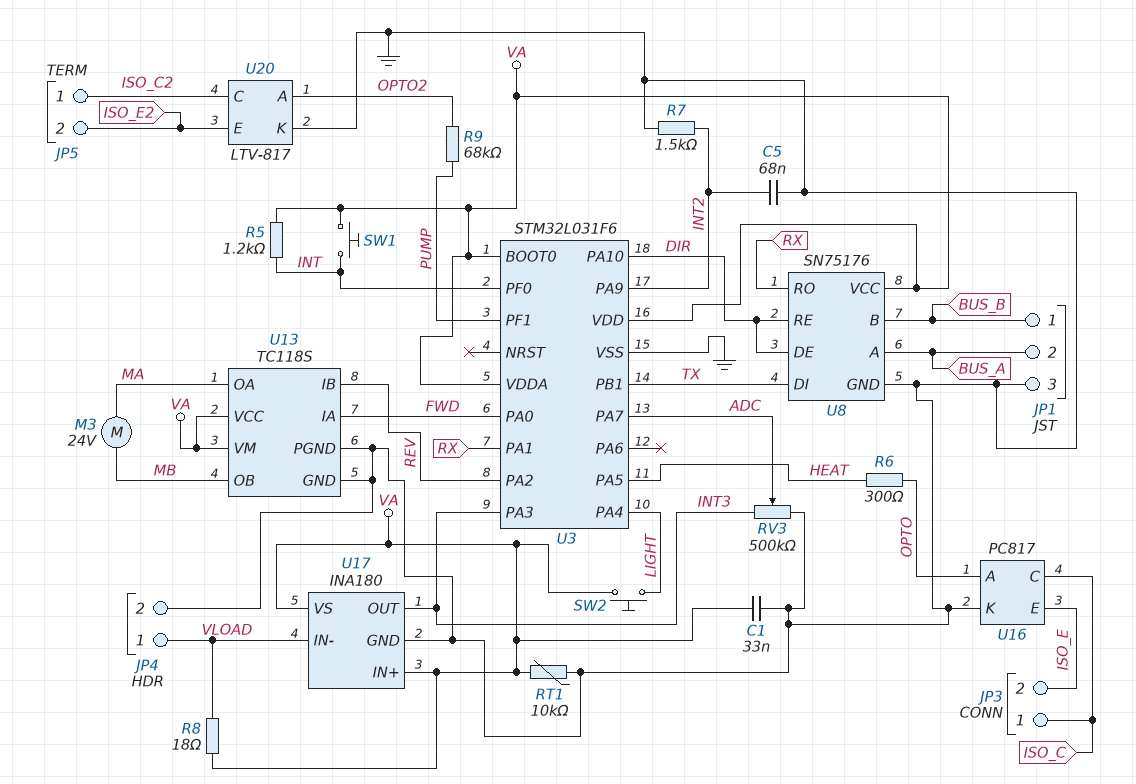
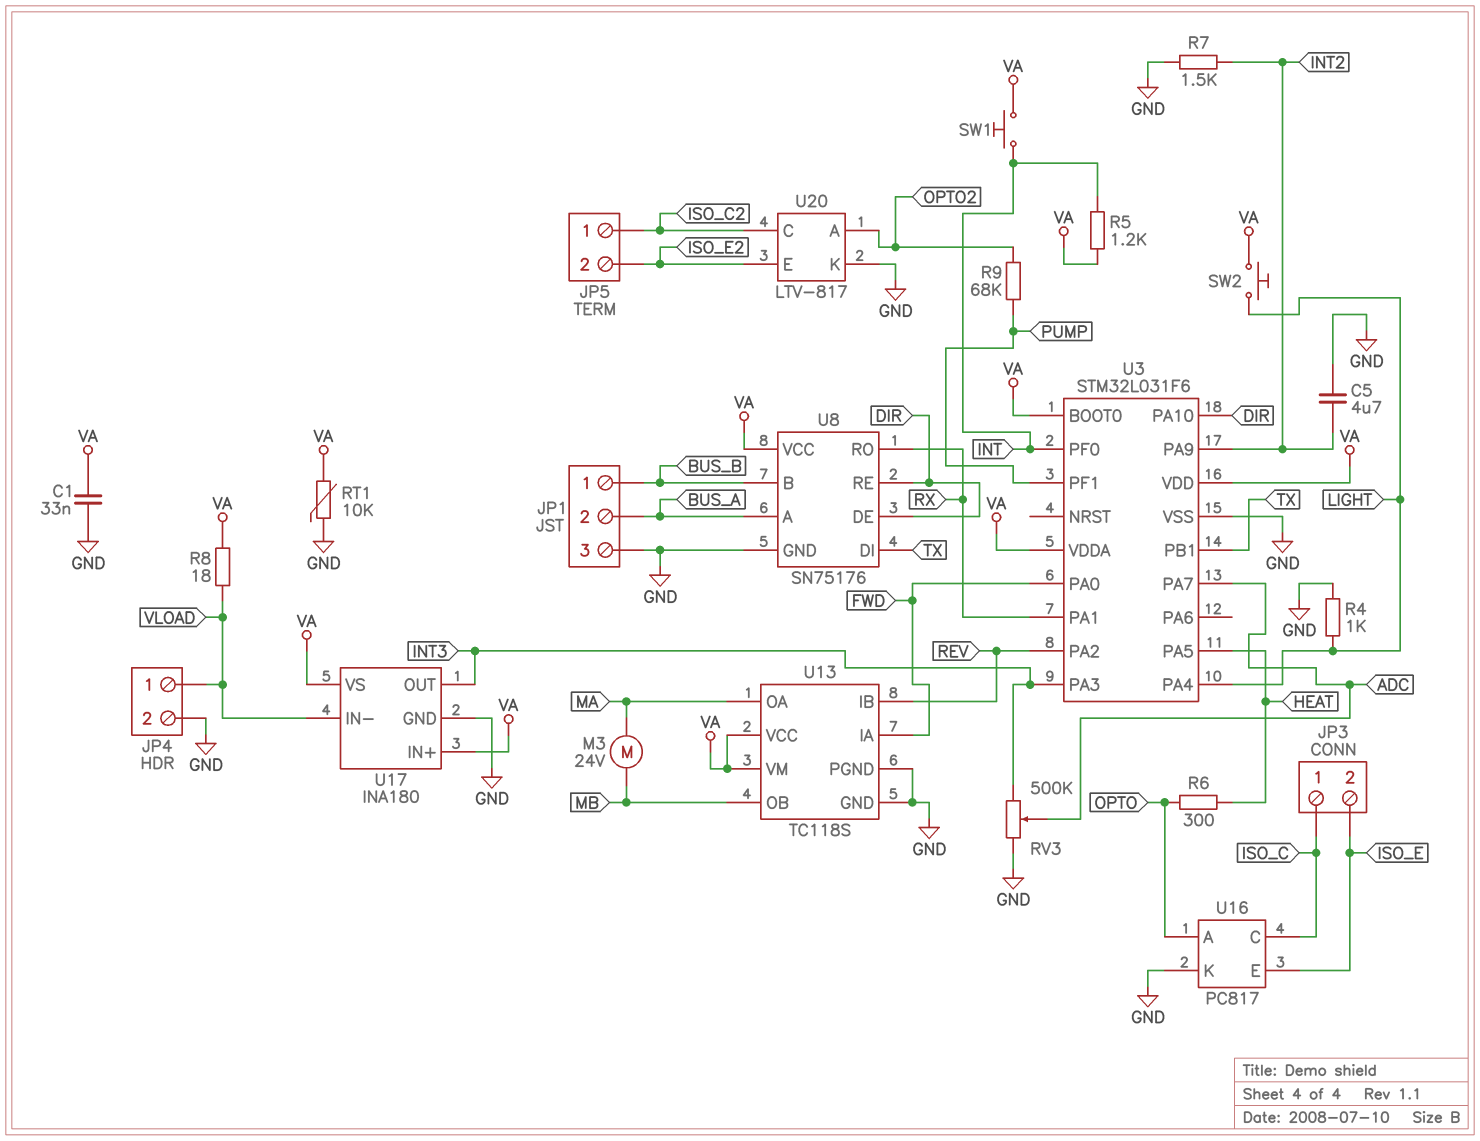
C5: 68nF (GND, INT2) -> 4.7uF (GND, INT2)
R4: none -> 1k (GND, LIGHT)

